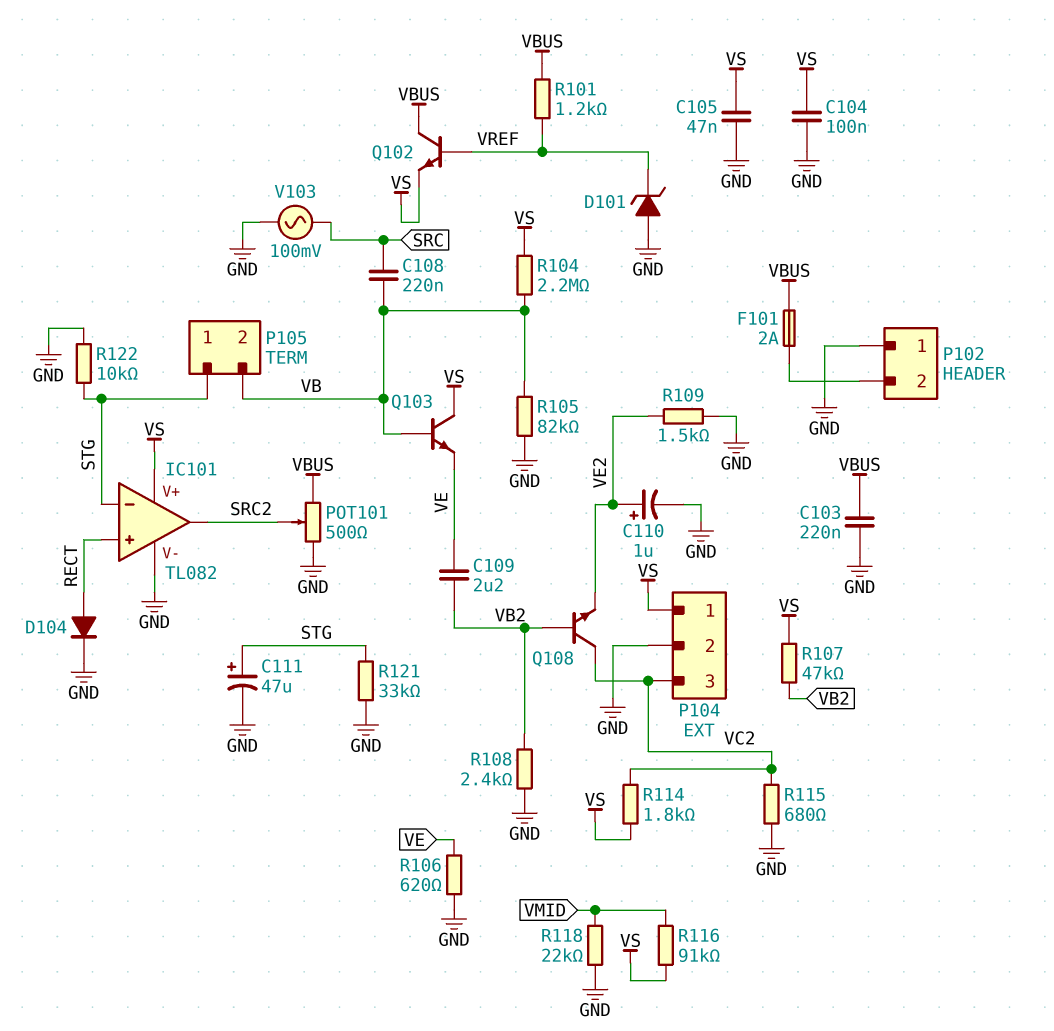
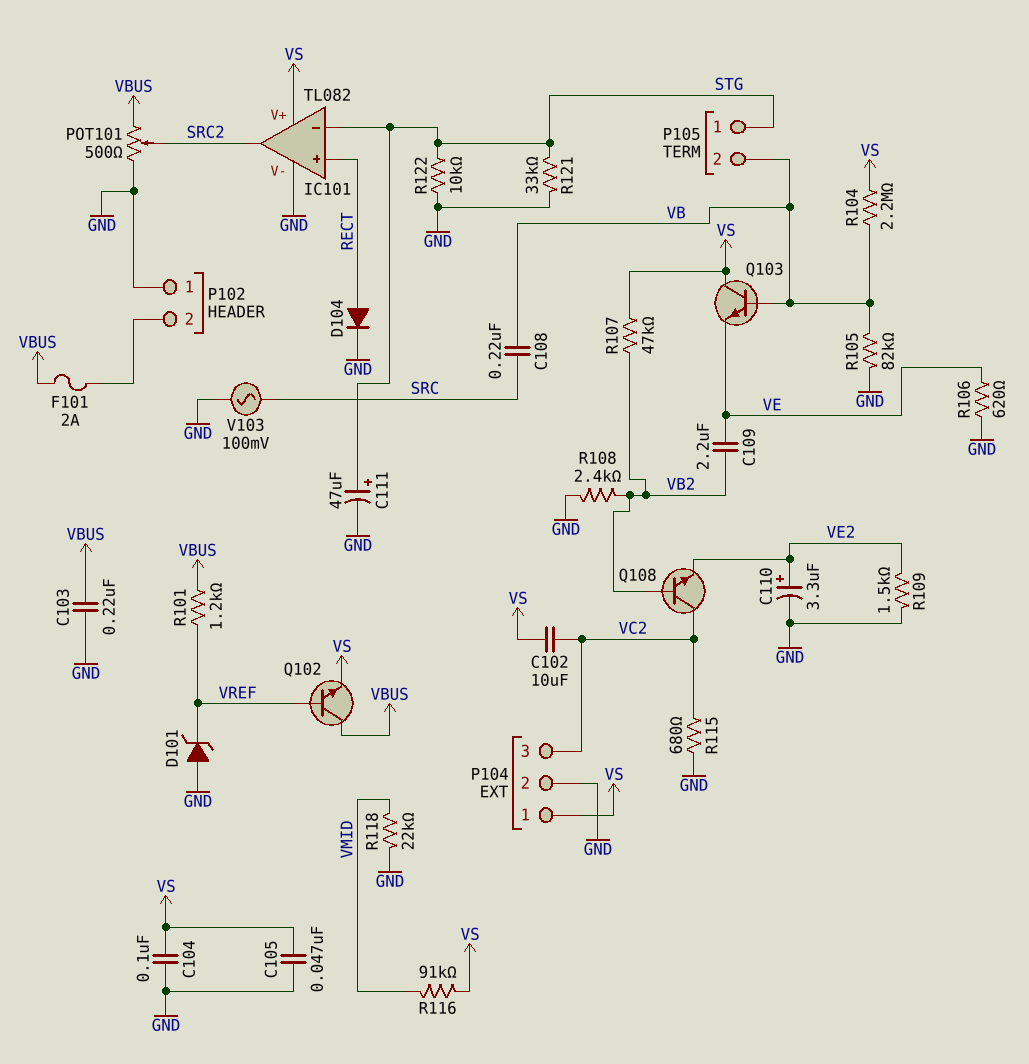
C102: none -> 10uF (VC2, VS)
C110: 1uF (plus VE2, minus GND) -> 3.3uF (plus VE2, minus GND)
R114: 1.8k (VC2, VS) -> none

